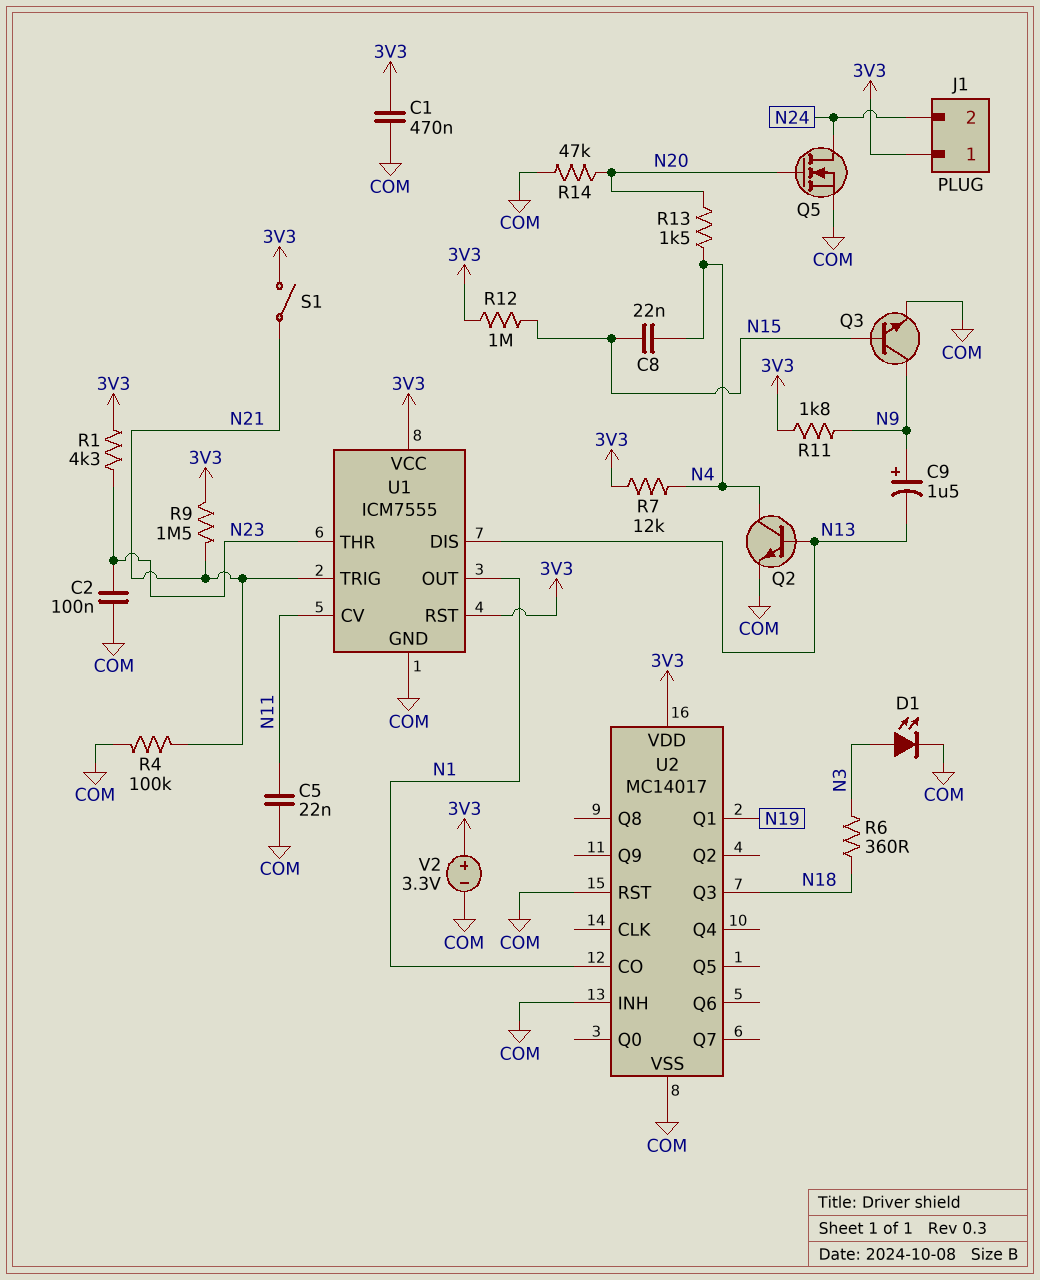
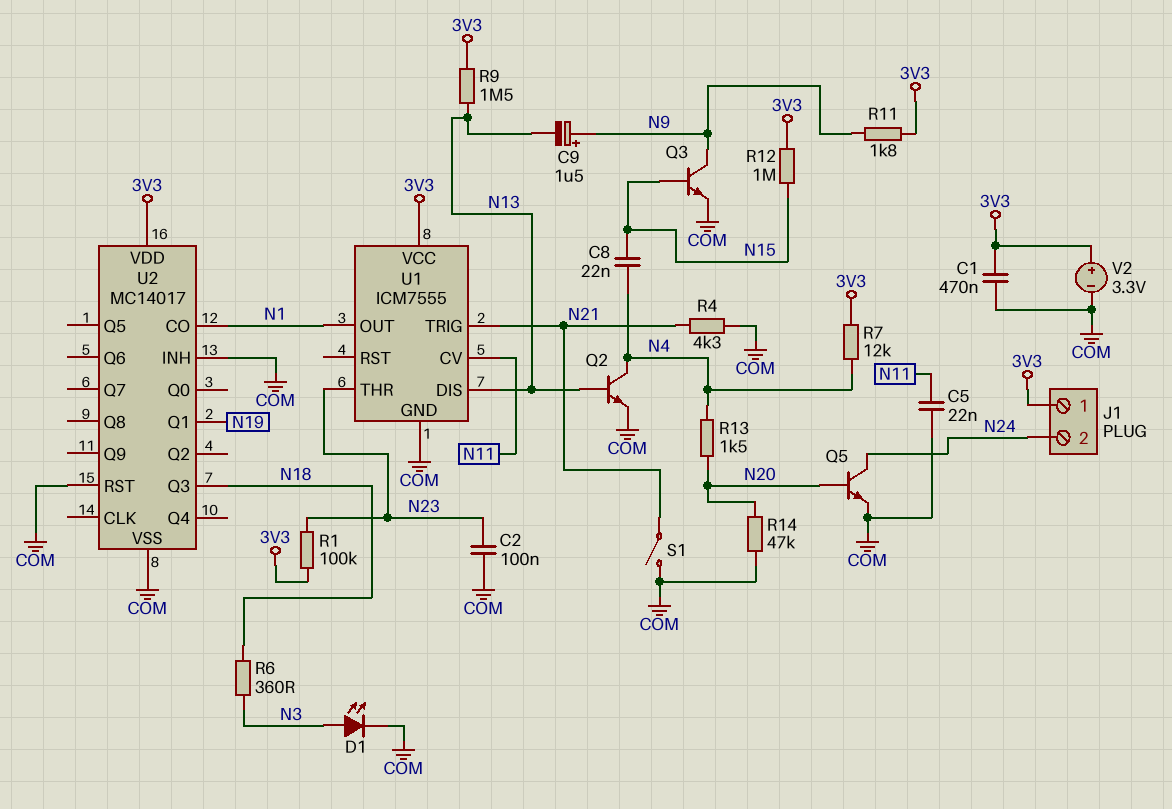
Q5: NMOS (G N20, D N24, S COM) -> NPN (B N20, C N24, E COM)
R1: 4.3k (3V3, N23) -> 100k (3V3, N23)
R4: 100k (COM, N21) -> 4.3k (COM, N21)
R9: 1.5M (3V3, N21) -> 1.5M (3V3, N13)
S1: switch (3V3, N21) -> switch (COM, N21)
U1 pin RST: 3V3 -> none

